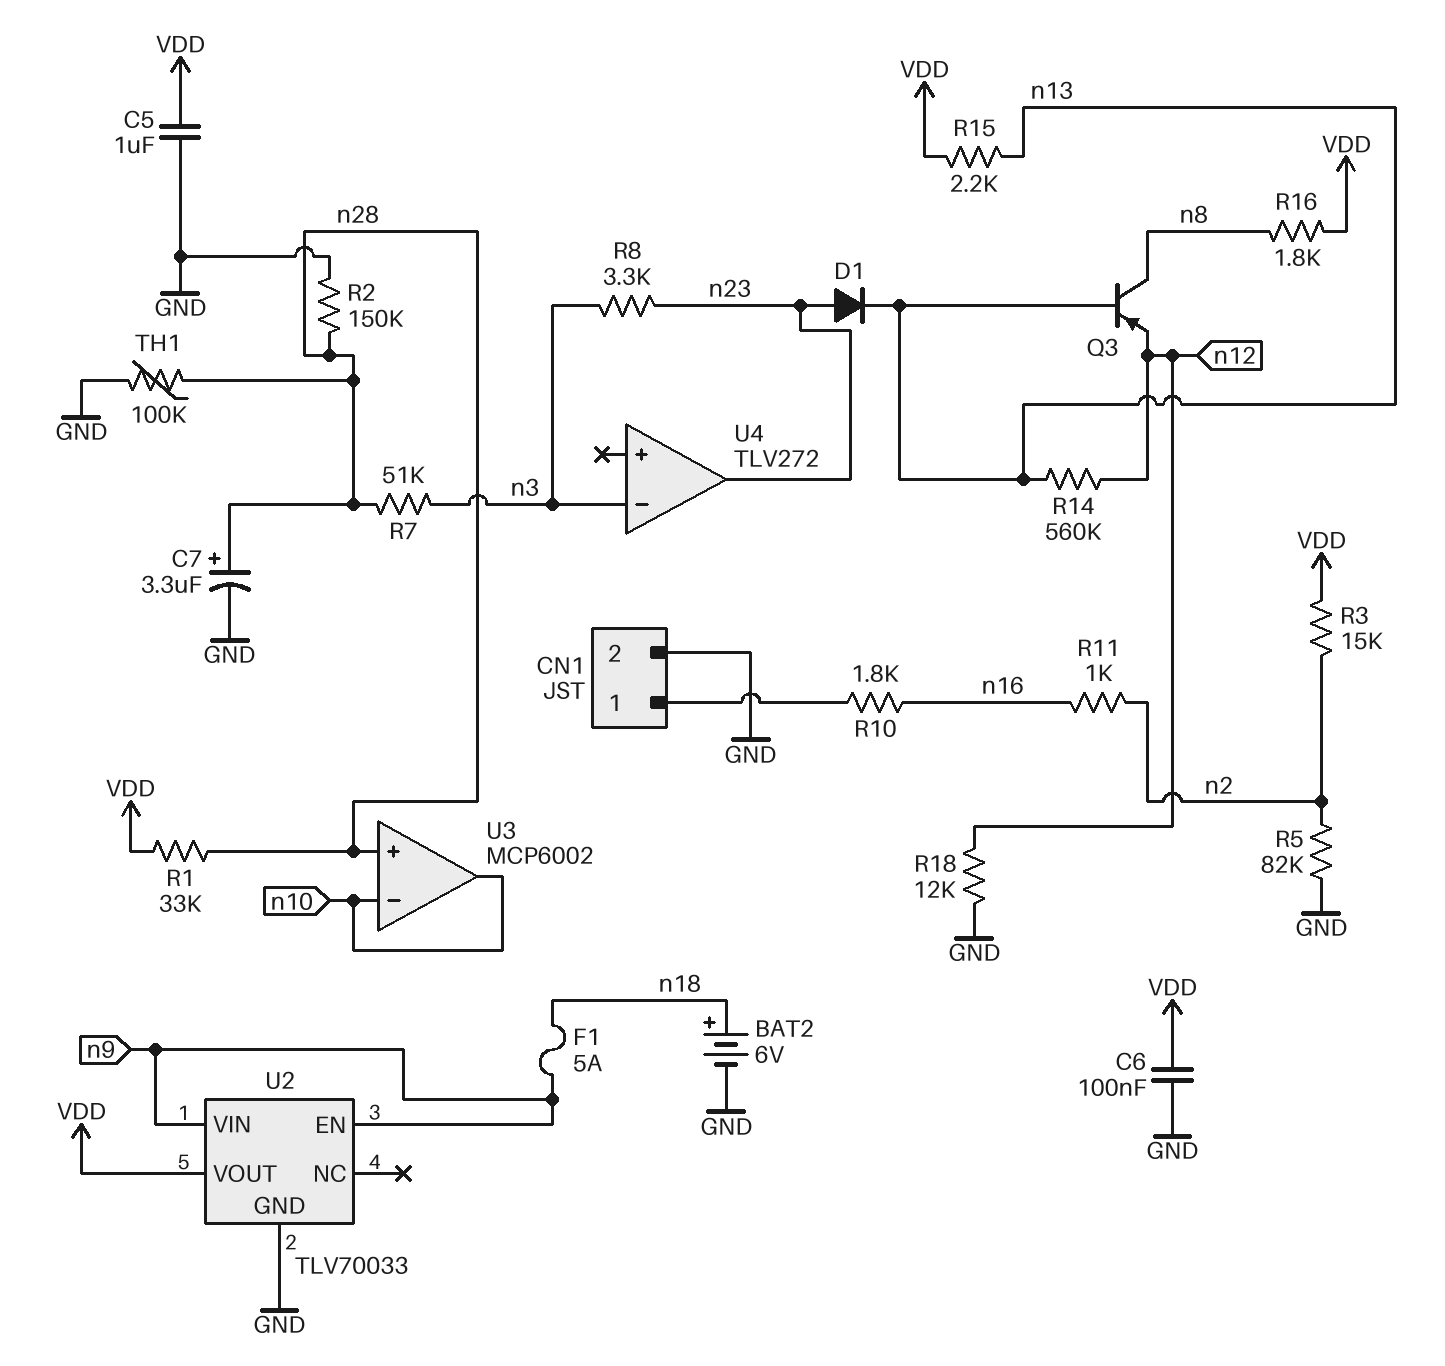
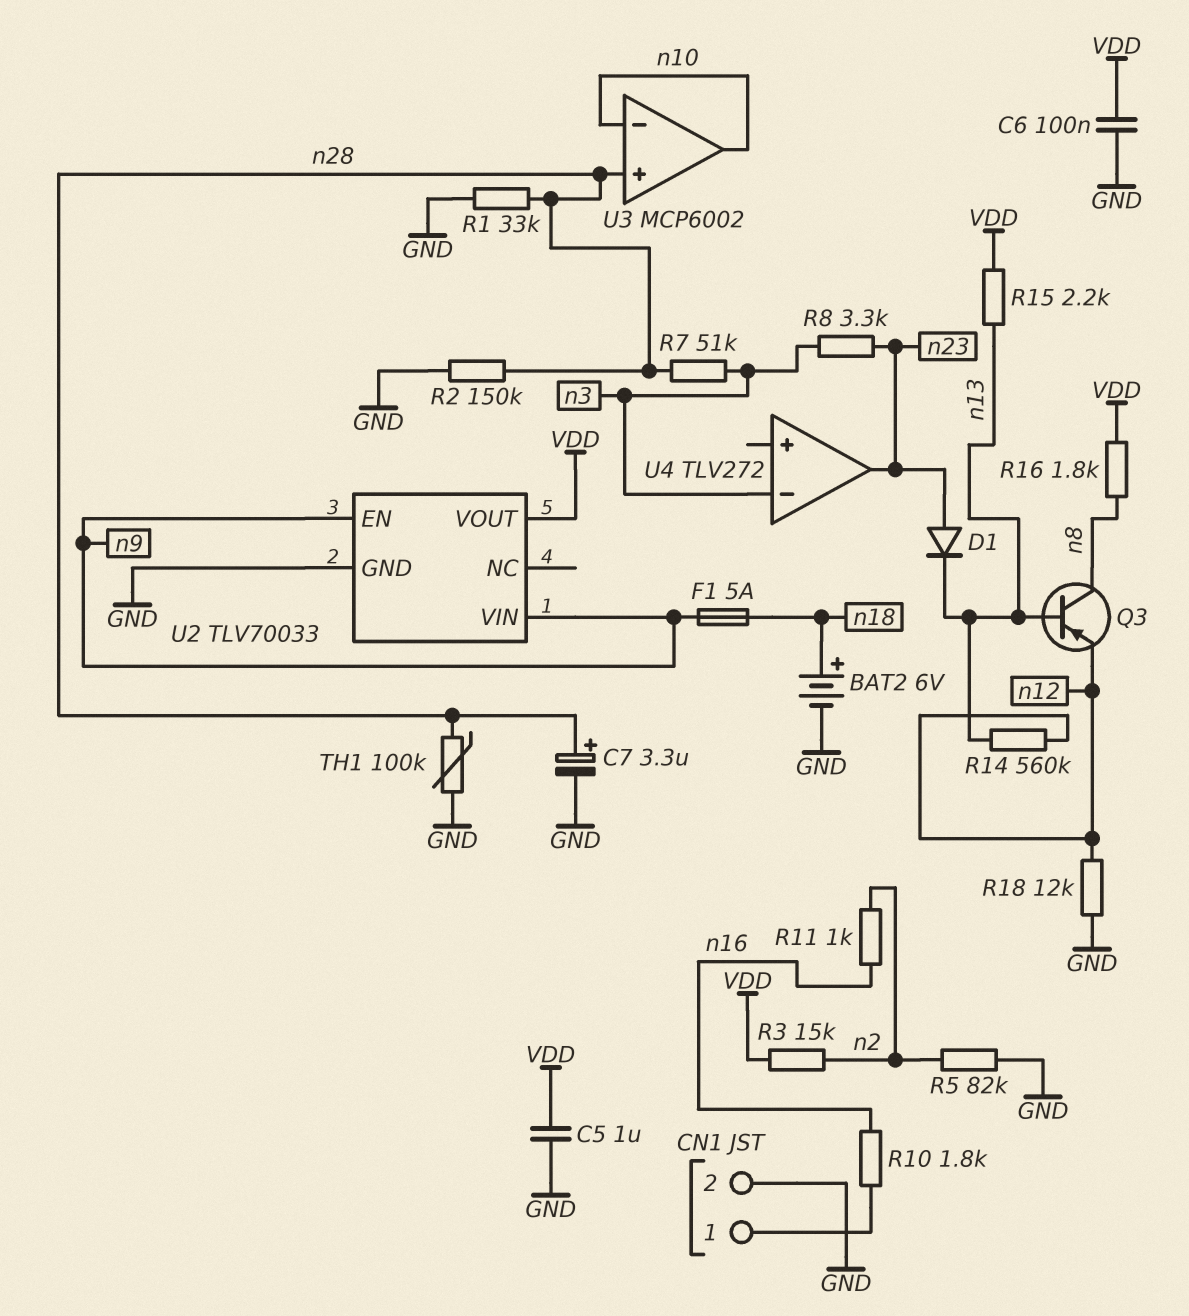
R1: 33k (VDD, n28) -> 33k (GND, n28)

